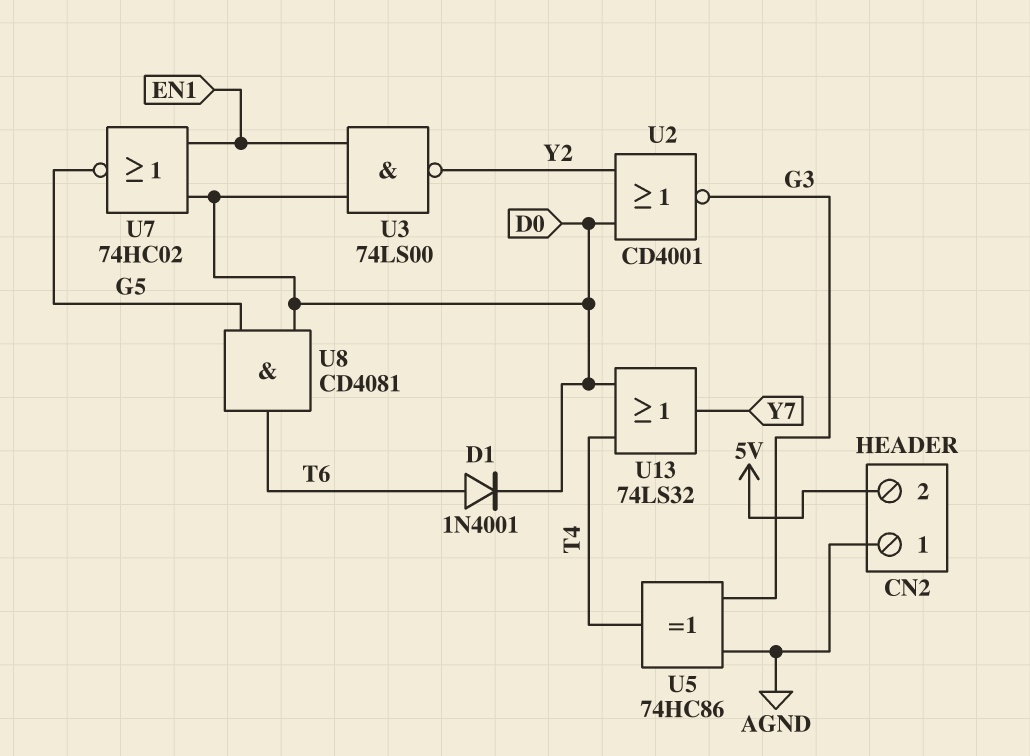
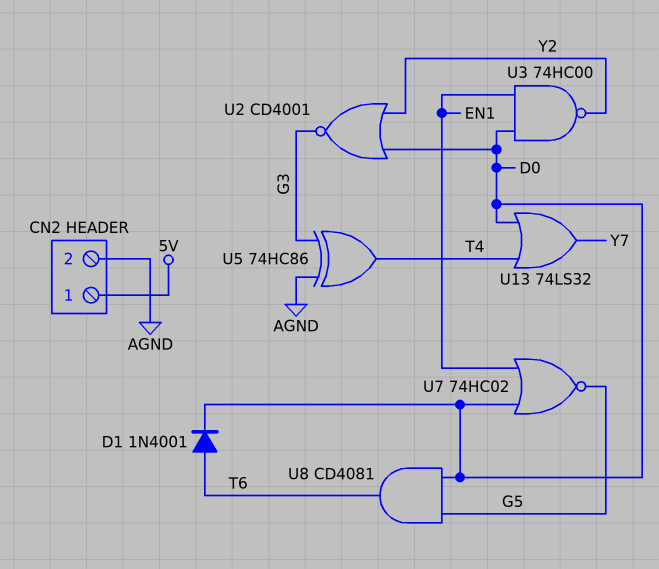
CN2 pin 1: AGND -> 5V
CN2 pin 2: 5V -> AGND
U3: NAND 74LS00 (in D0, in EN1, out Y2) -> NAND 74HC00 (in D0, in EN1, out Y2)

